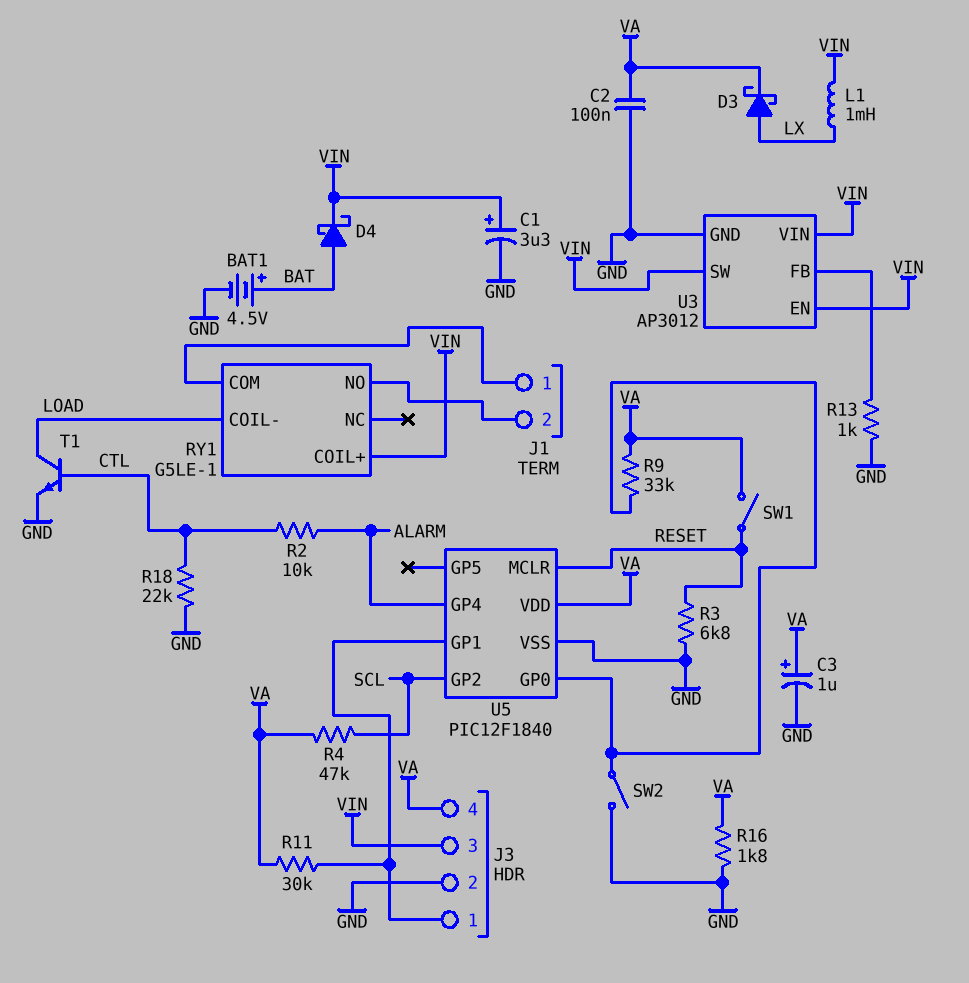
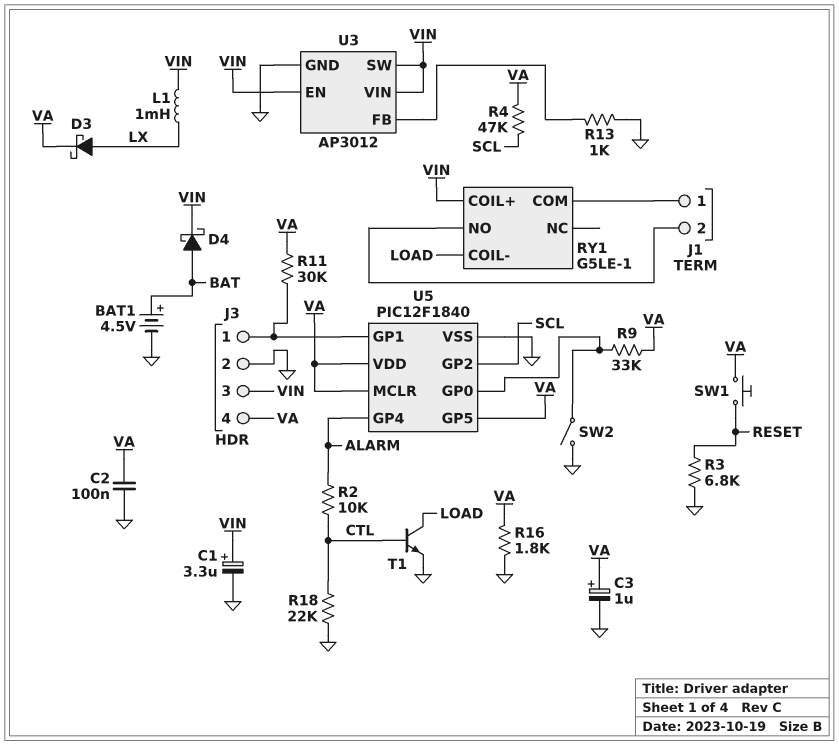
SW1: switch (RESET, VA) -> button (RESET, VA)
U5 pin GP5: none -> VA
U5 pin MCLR: RESET -> VA

